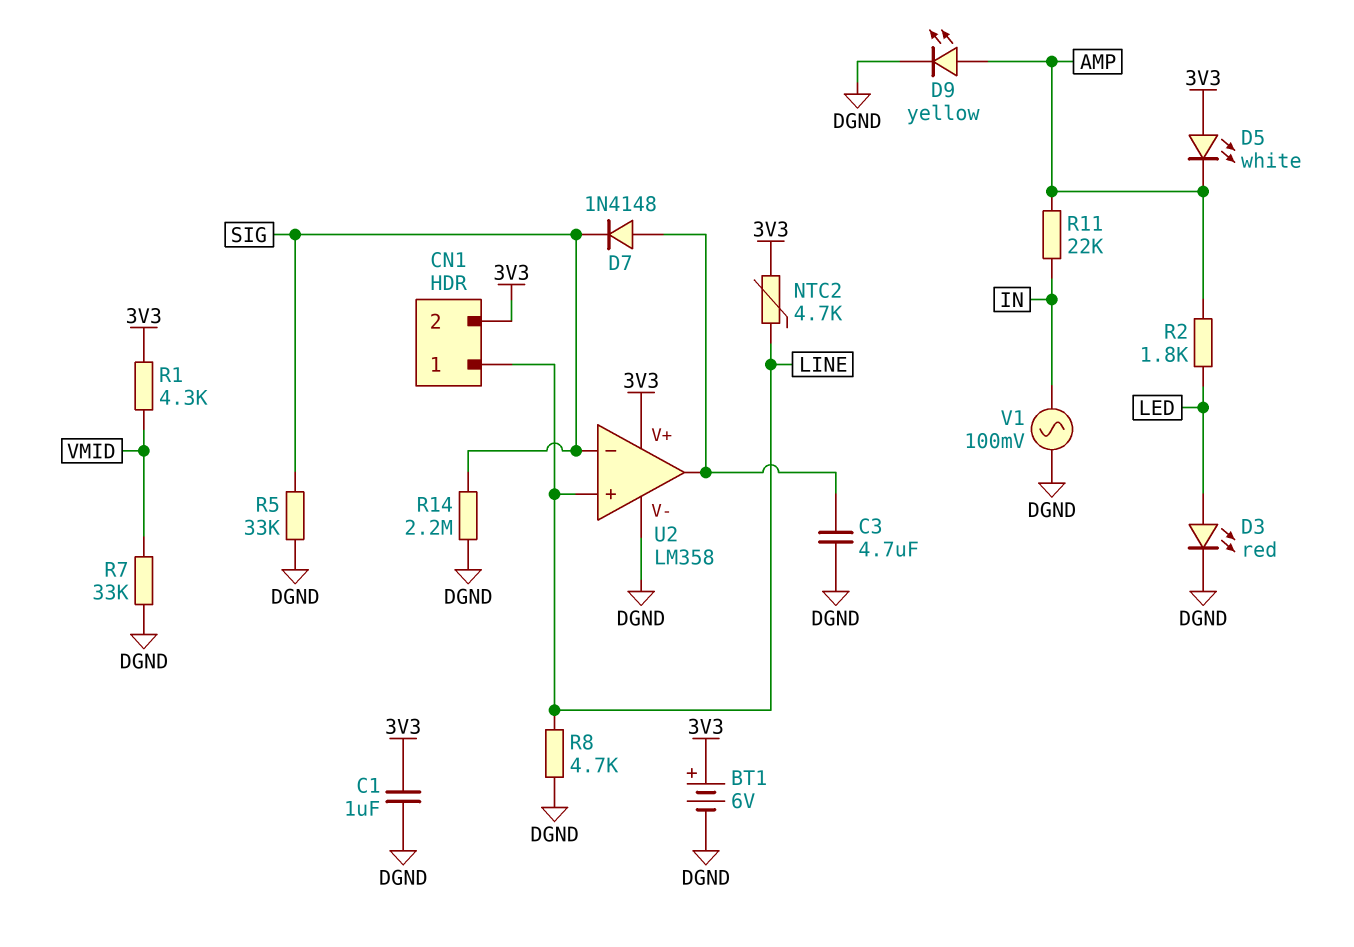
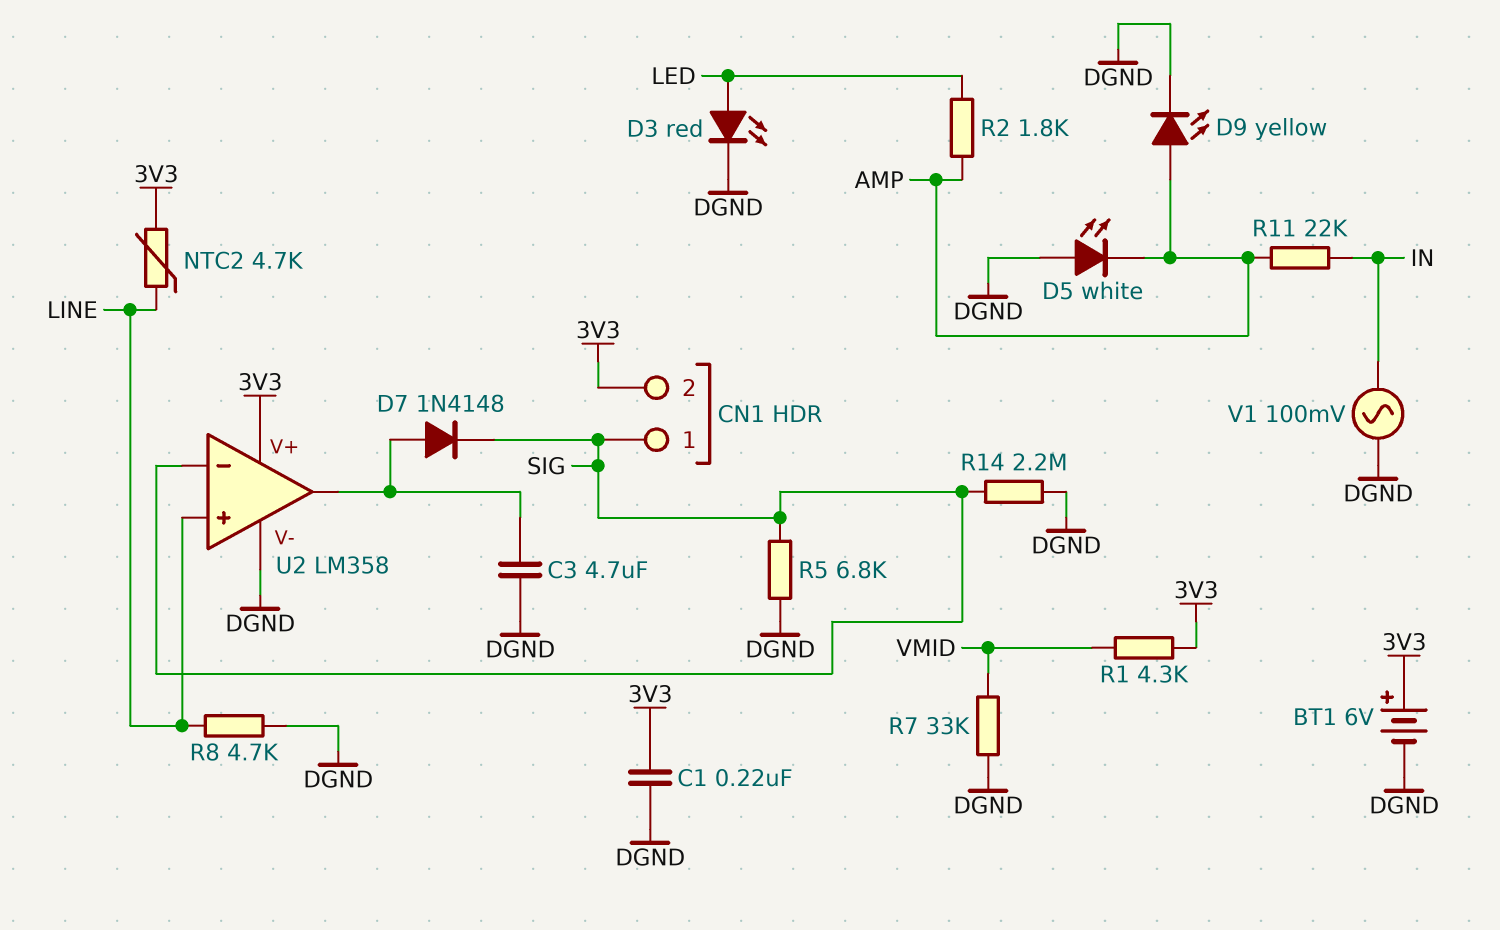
C1: 1uF (3V3, DGND) -> 220nF (3V3, DGND)
CN1 pin 1: LINE -> SIG
D5: LED white (A 3V3, K AMP) -> LED white (A DGND, K AMP)
R5: 33k (DGND, SIG) -> 6.8k (DGND, SIG)

